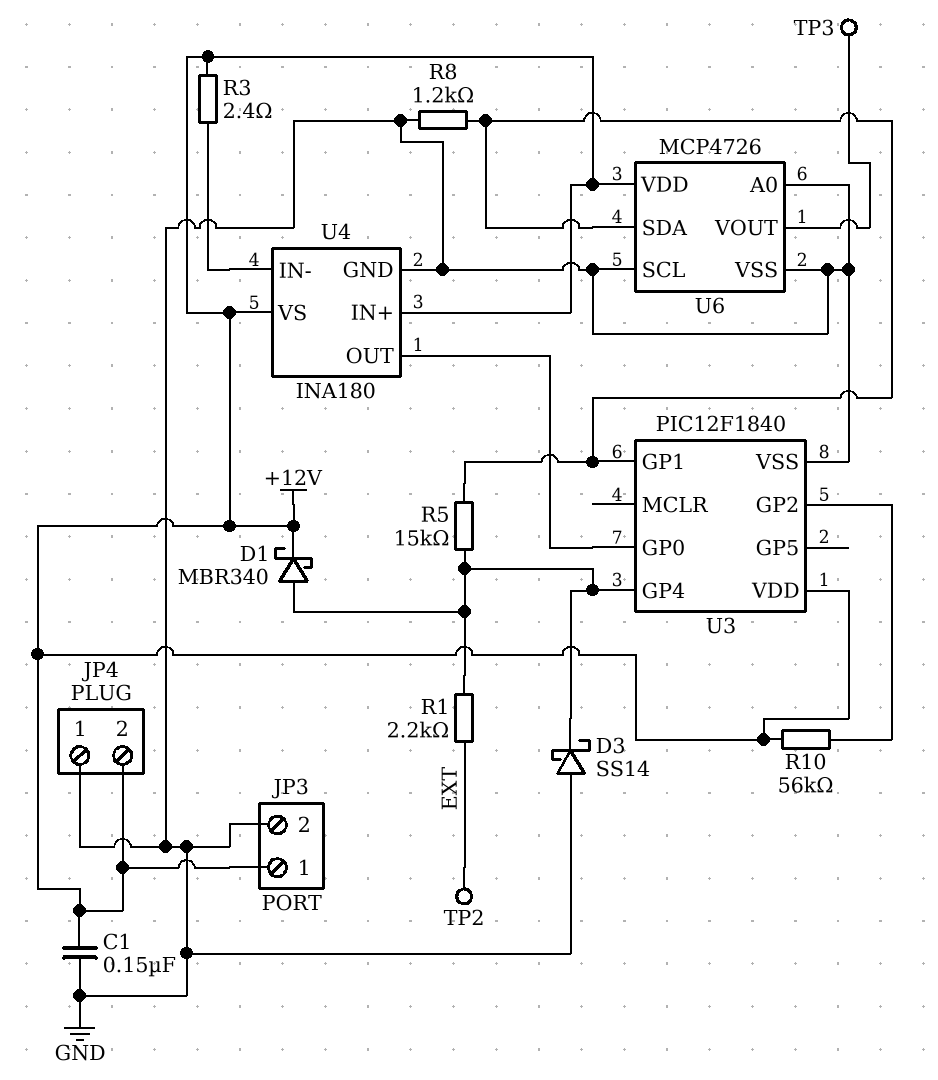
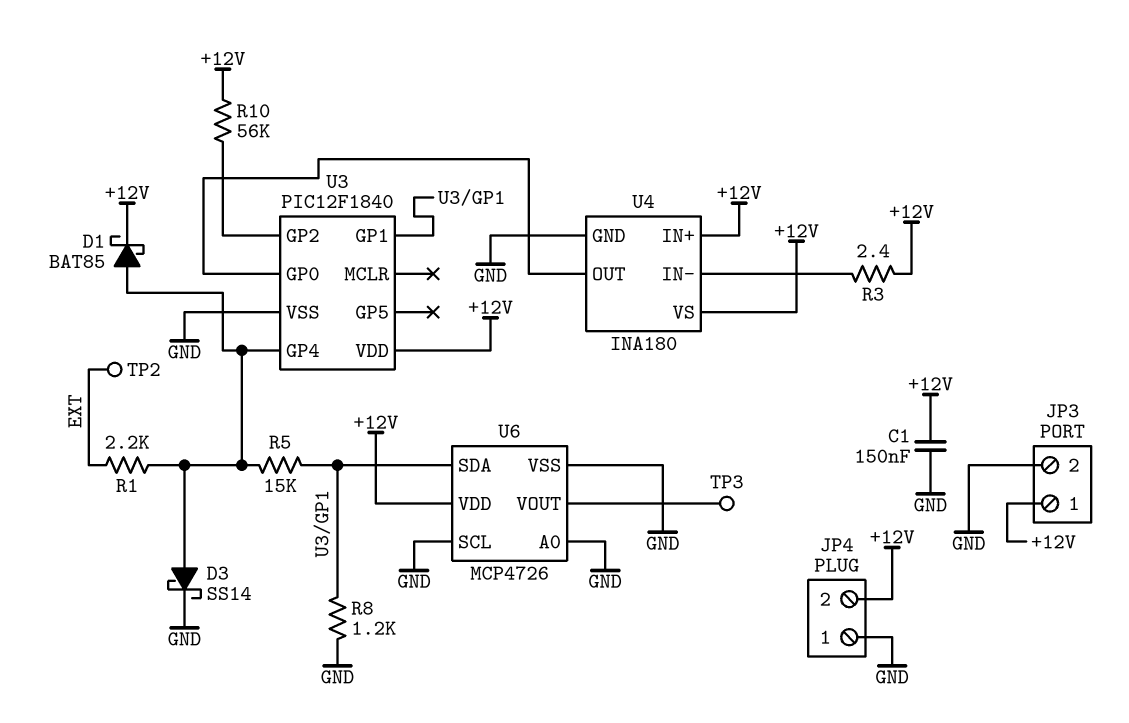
D1: schottky MBR340 (A U3/GP4, K +12V) -> schottky BAT85 (A U3/GP4, K +12V)
D3: schottky SS14 (A GND, K U3/GP4) -> schottky SS14 (A U3/GP4, K GND)

